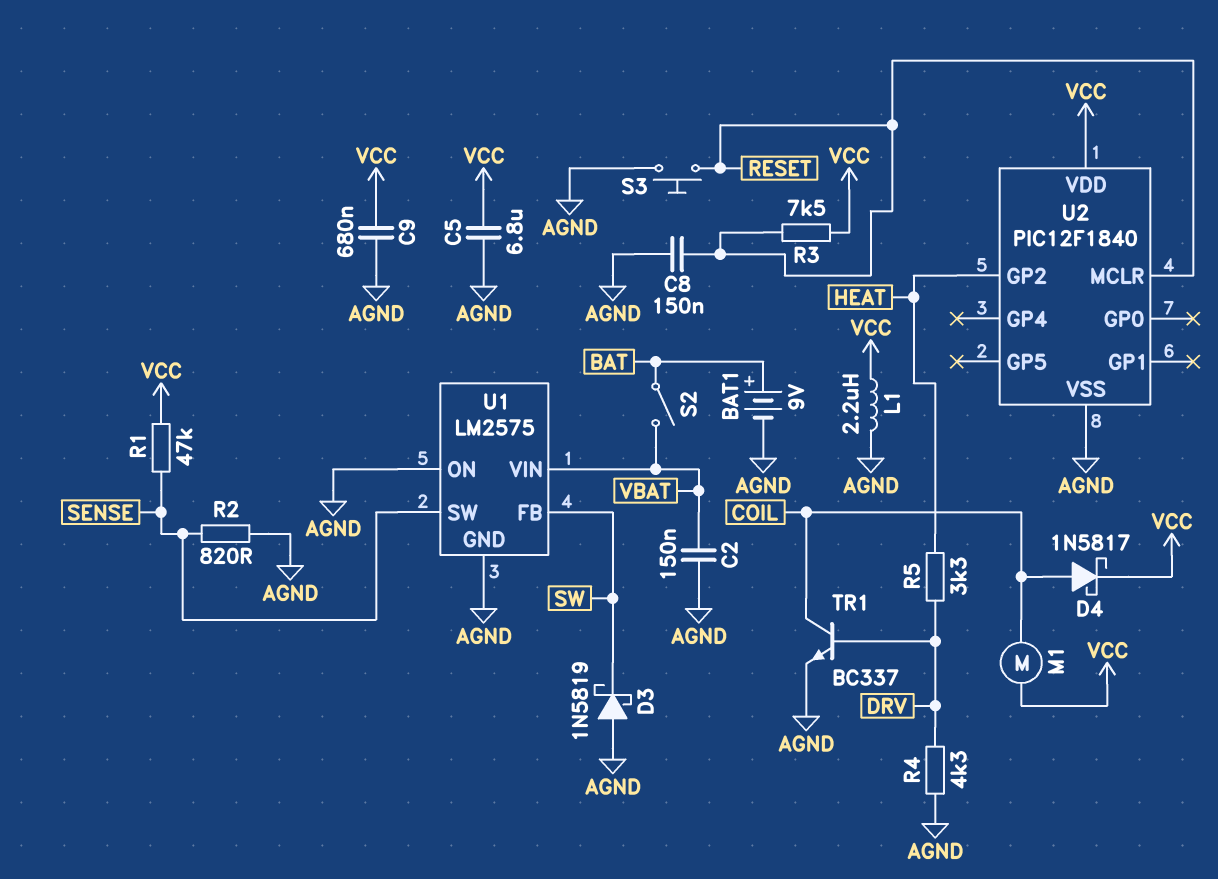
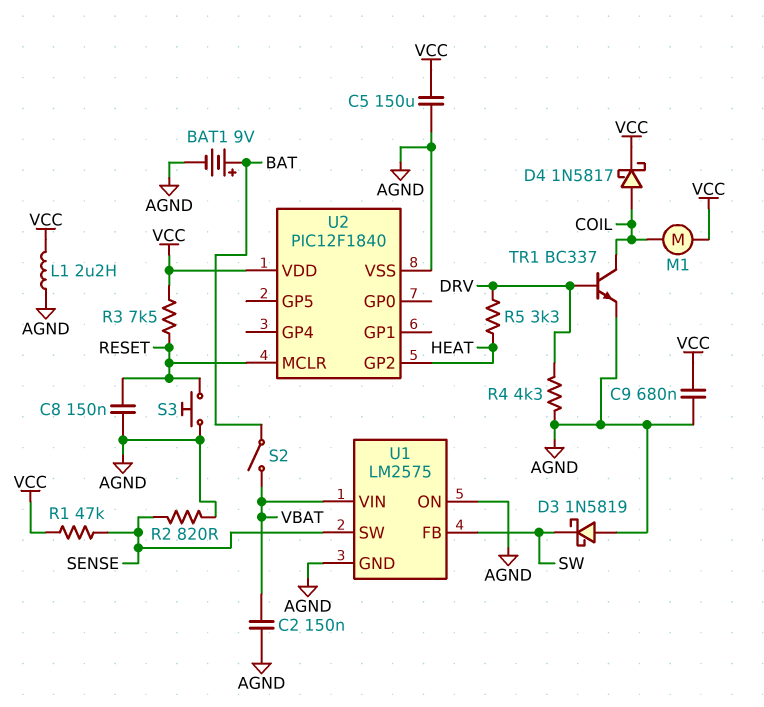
C5: 6.8uF (AGND, VCC) -> 150uF (AGND, VCC)

